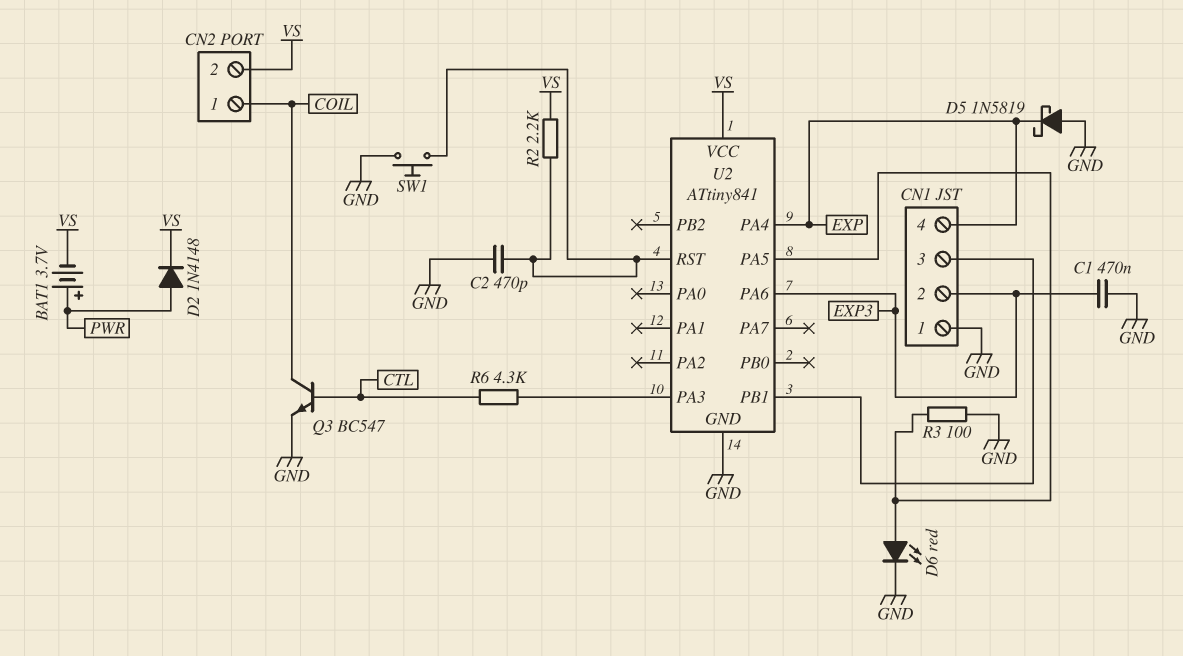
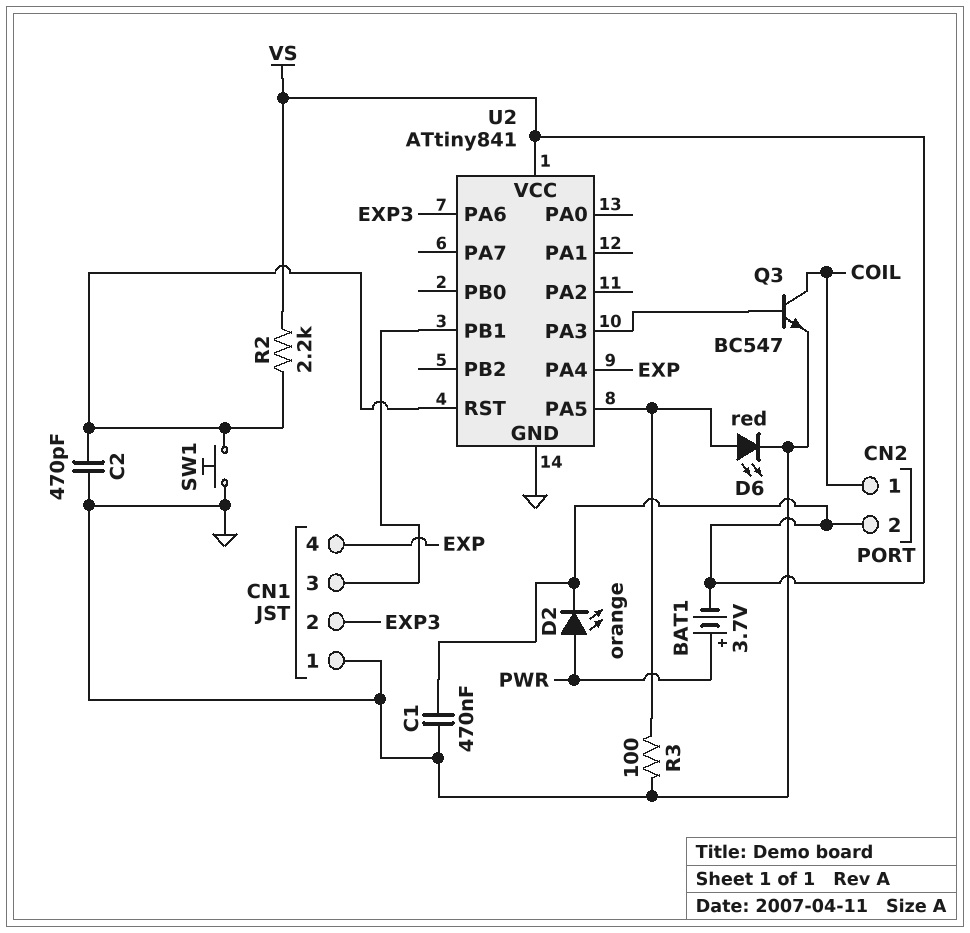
C1: 470nF (EXP3, GND) -> 470nF (GND, VS)
D2: diode 1N4148 (A PWR, K VS) -> LED orange (A PWR, K VS)
D5: schottky 1N5819 (A GND, K EXP) -> none
Q3: NPN BC547 (B CTL, C COIL, E GND) -> NPN BC547 (B U2/PA3, C COIL, E GND)
R6: 4.3k (CTL, U2/PA3) -> none

